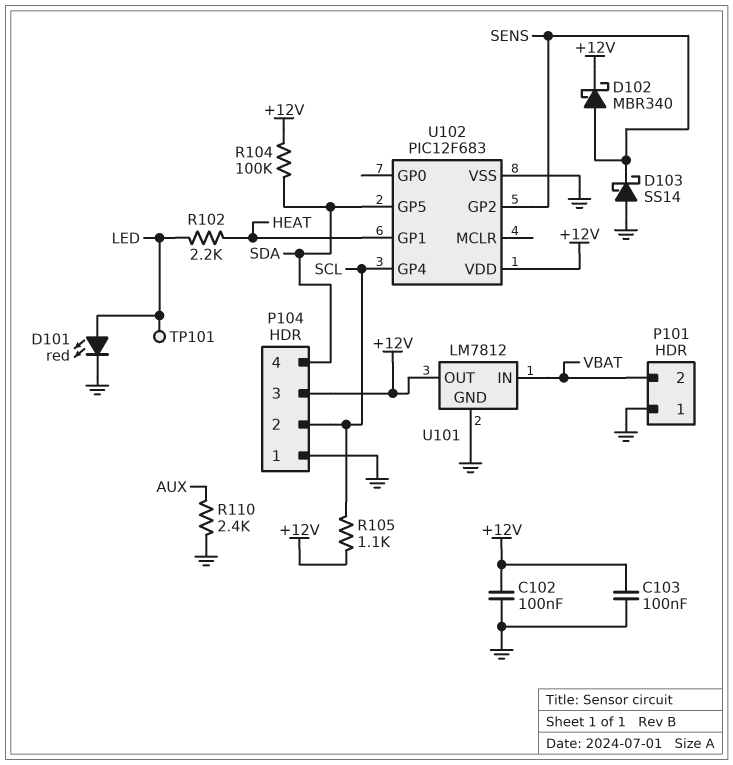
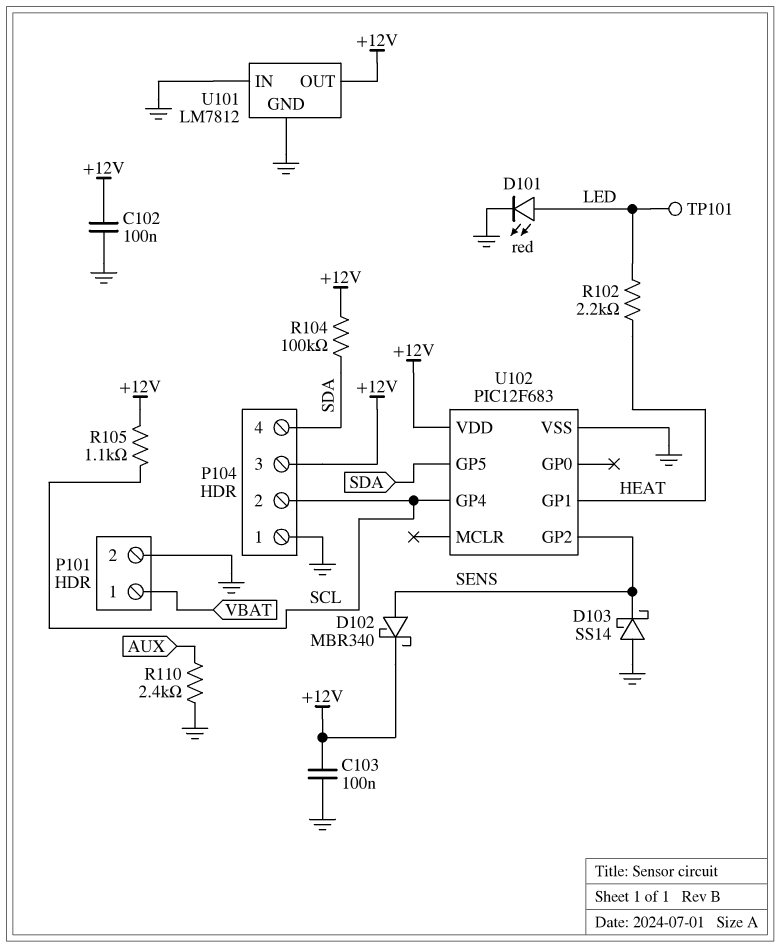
P101 pin 1: GND -> VBAT
P101 pin 2: VBAT -> GND
U101 pin IN: VBAT -> GND

